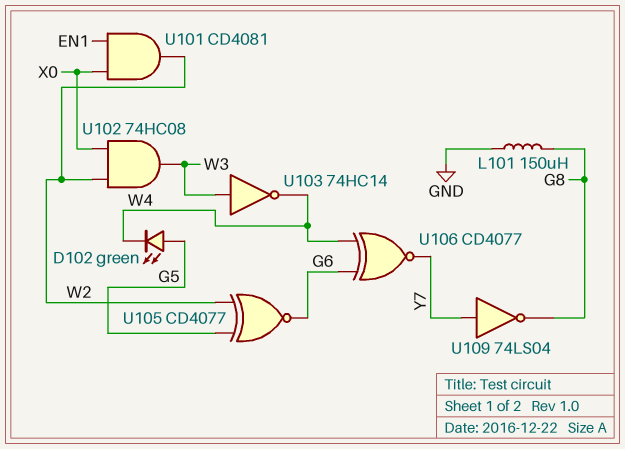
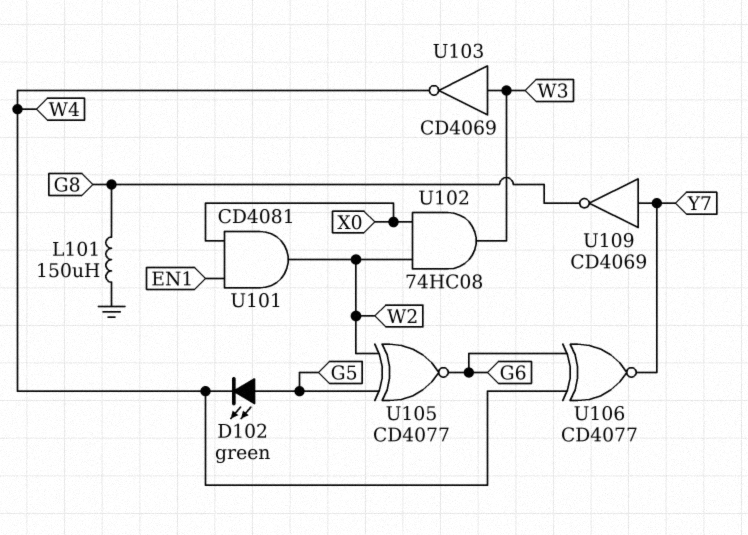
U103: NOT 74HC14 (in W3, out W4) -> NOT CD4069 (in W3, out W4)
U109: NOT 74LS04 (in Y7, out G8) -> NOT CD4069 (in Y7, out G8)

